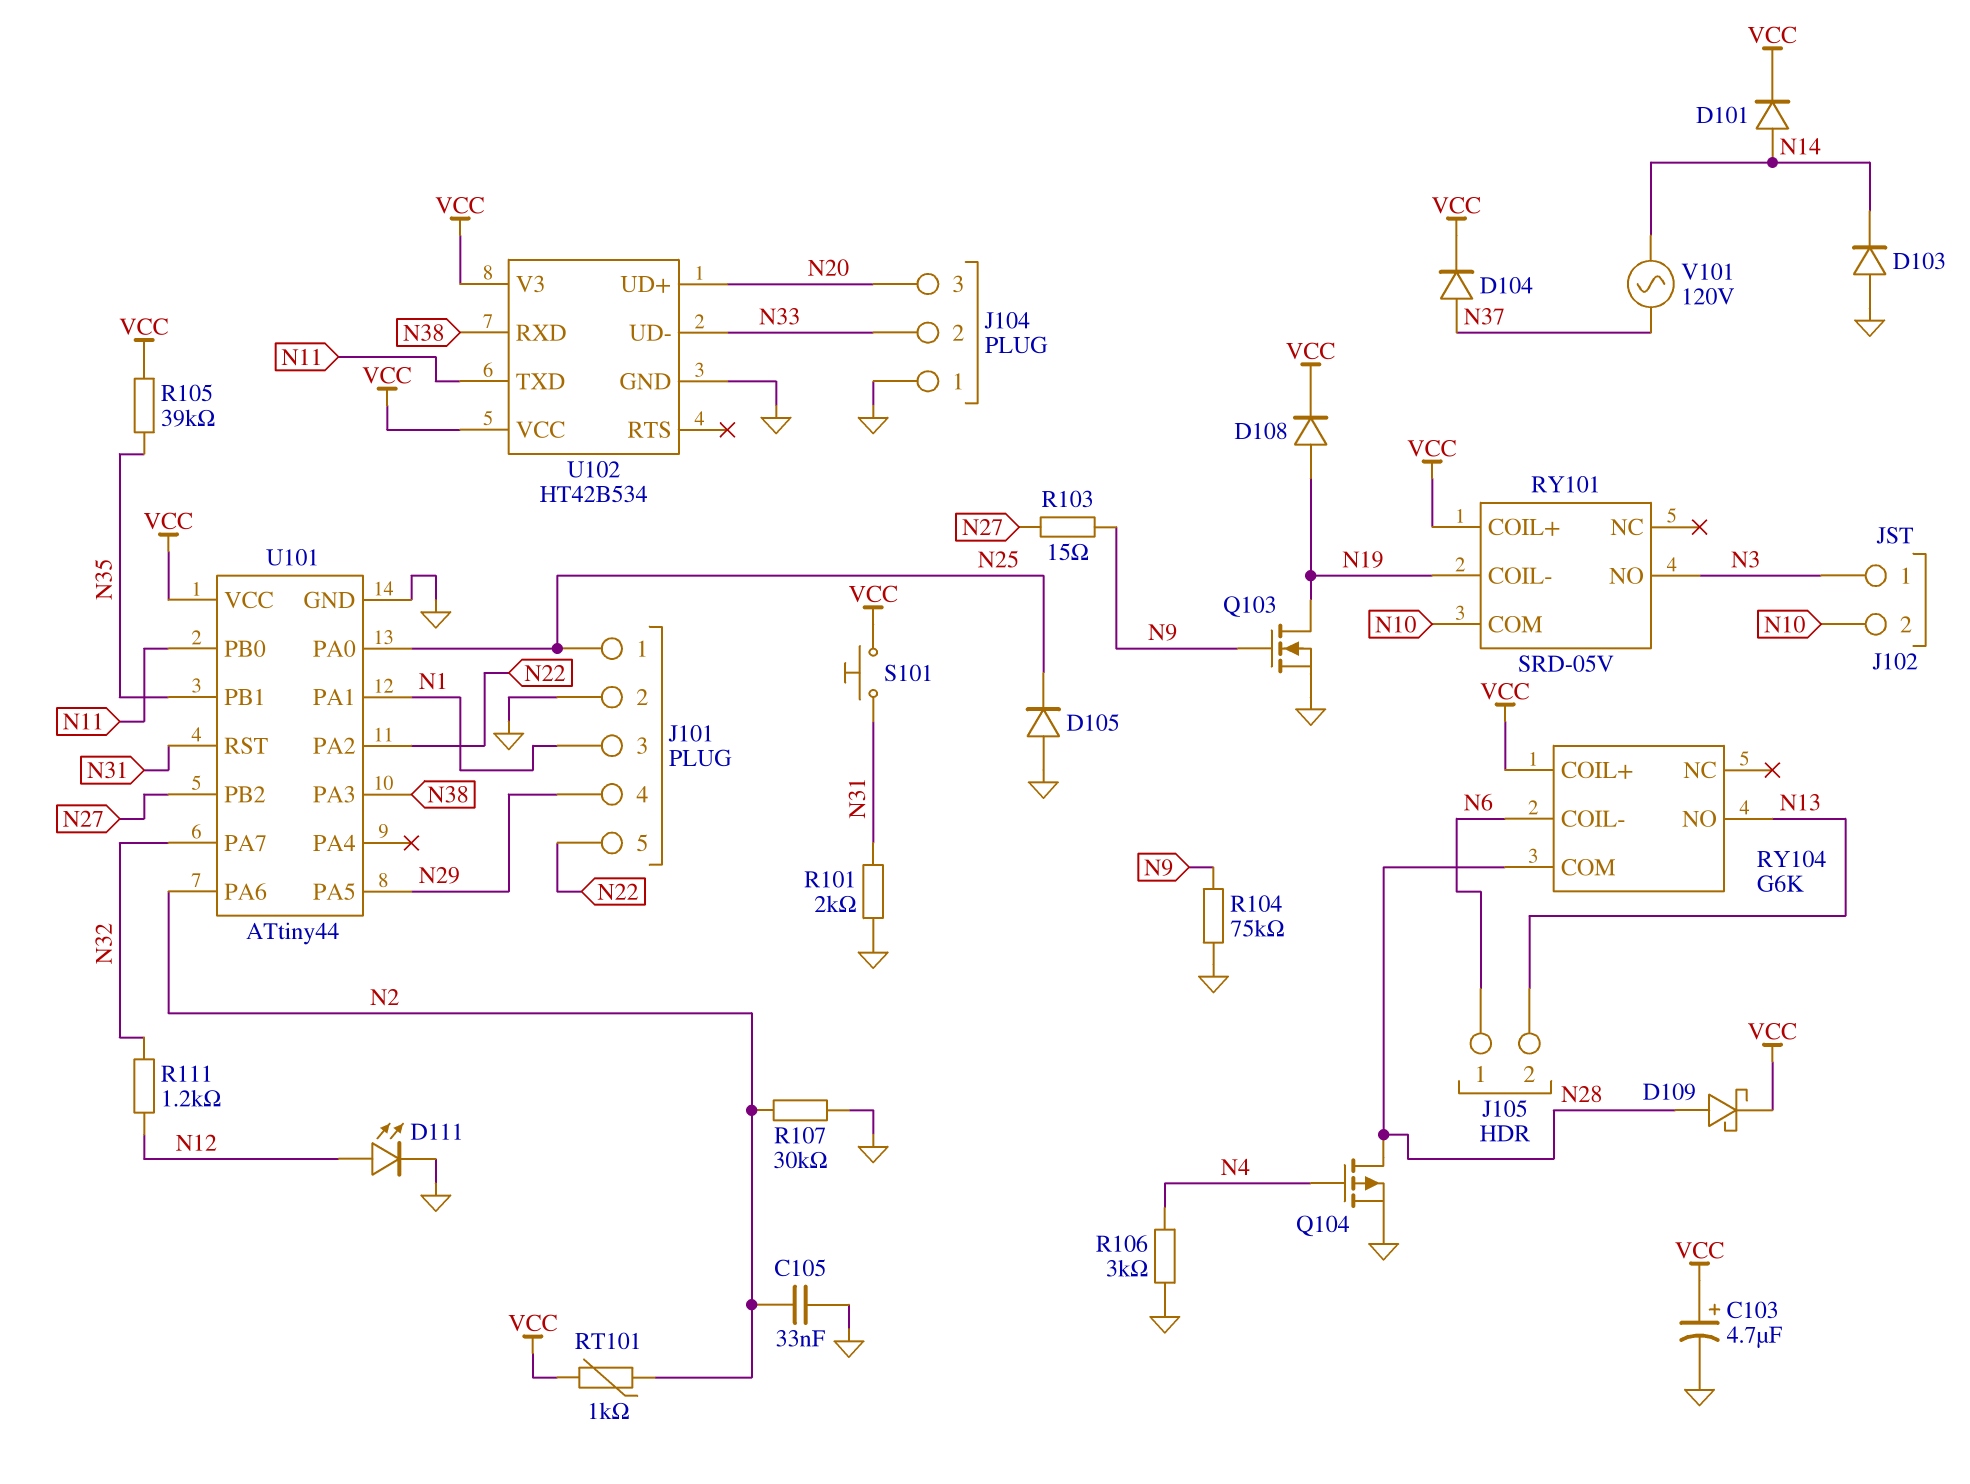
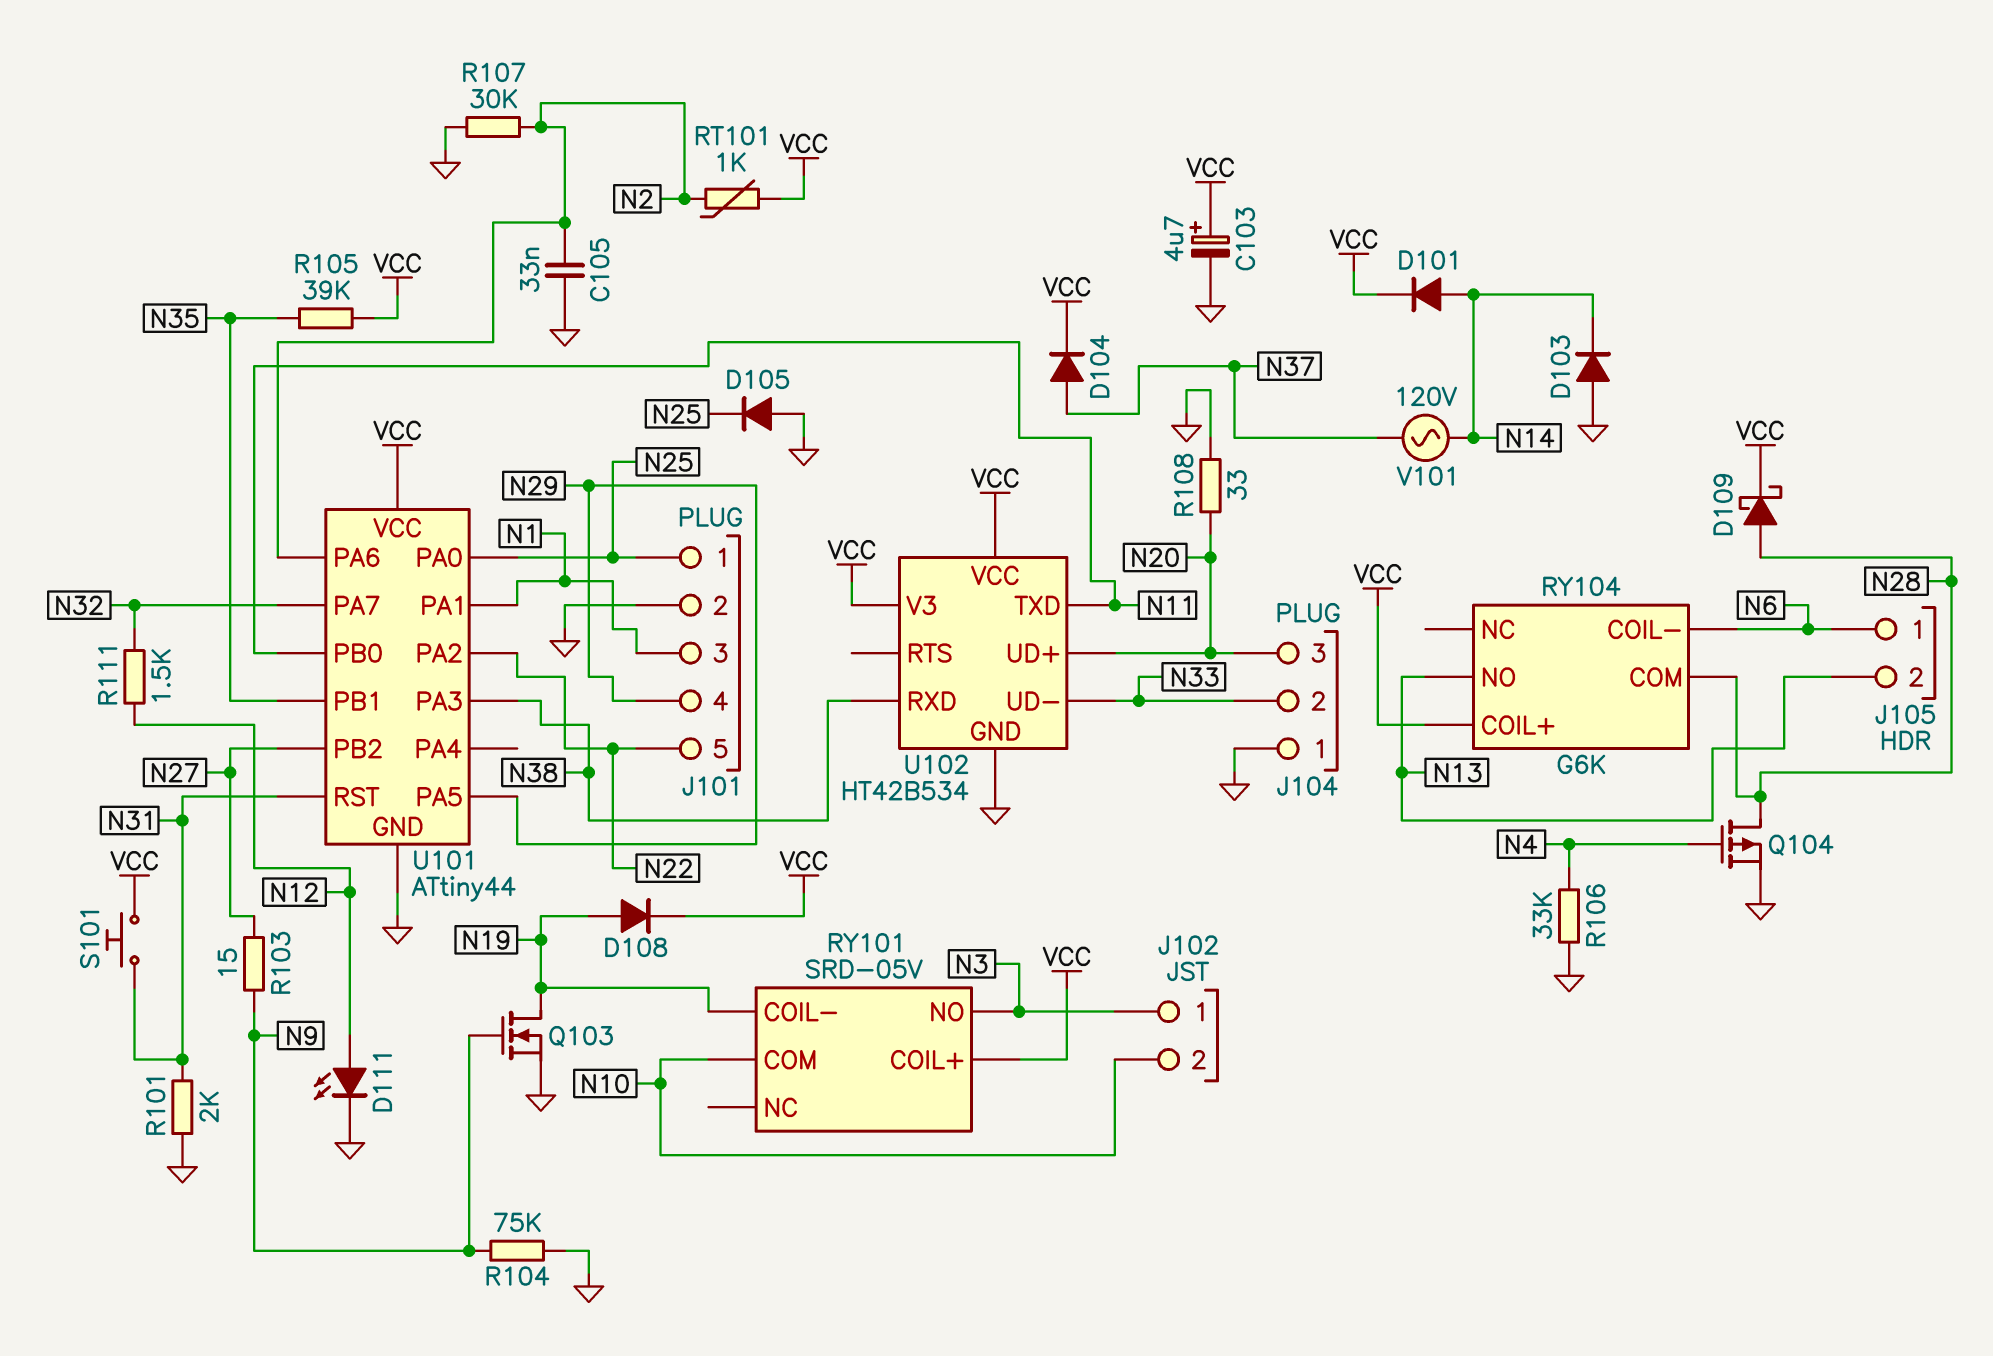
R106: 3k (GND, N4) -> 33k (GND, N4)
R108: none -> 33 (GND, N20)
R111: 1.2k (N12, N32) -> 1.5k (N12, N32)

